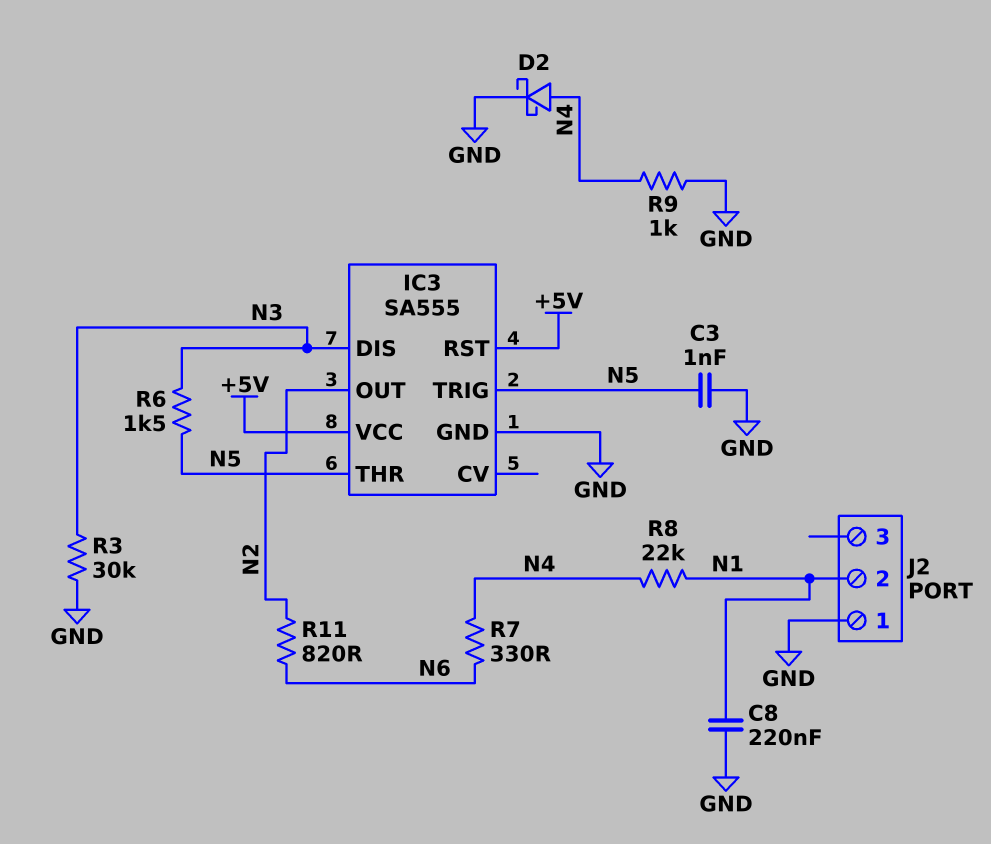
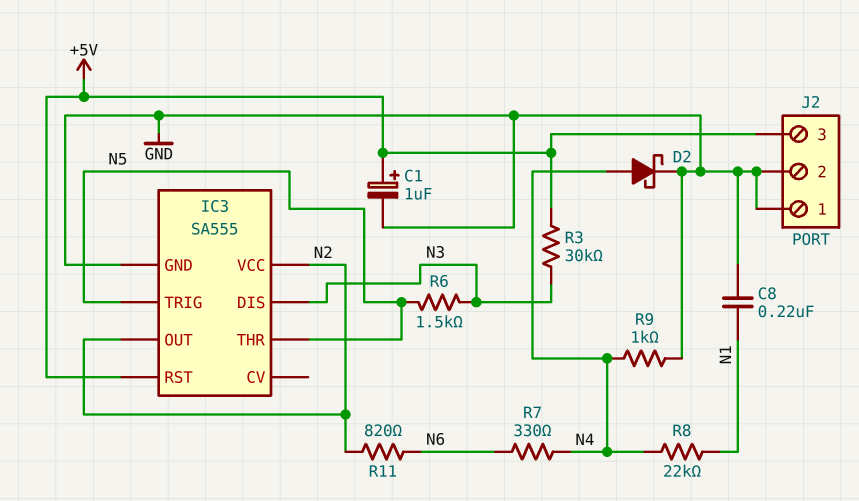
C1: none -> 1uF (plus +5V, minus GND)
C3: 1nF (GND, N5) -> none
IC3 pin VCC: +5V -> N2
J2 pin 2: N1 -> GND
J2 pin 3: none -> +5V
R3: 30k (GND, N3) -> 30k (+5V, N3)

